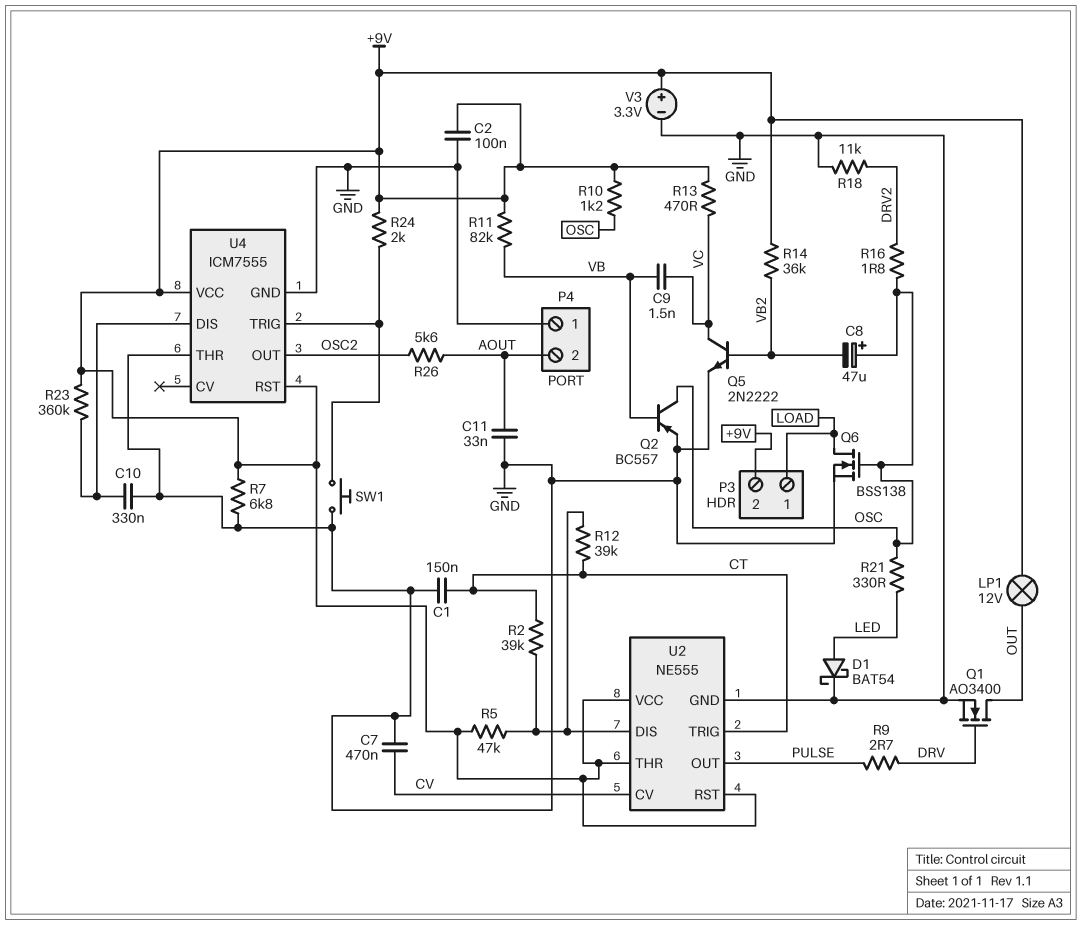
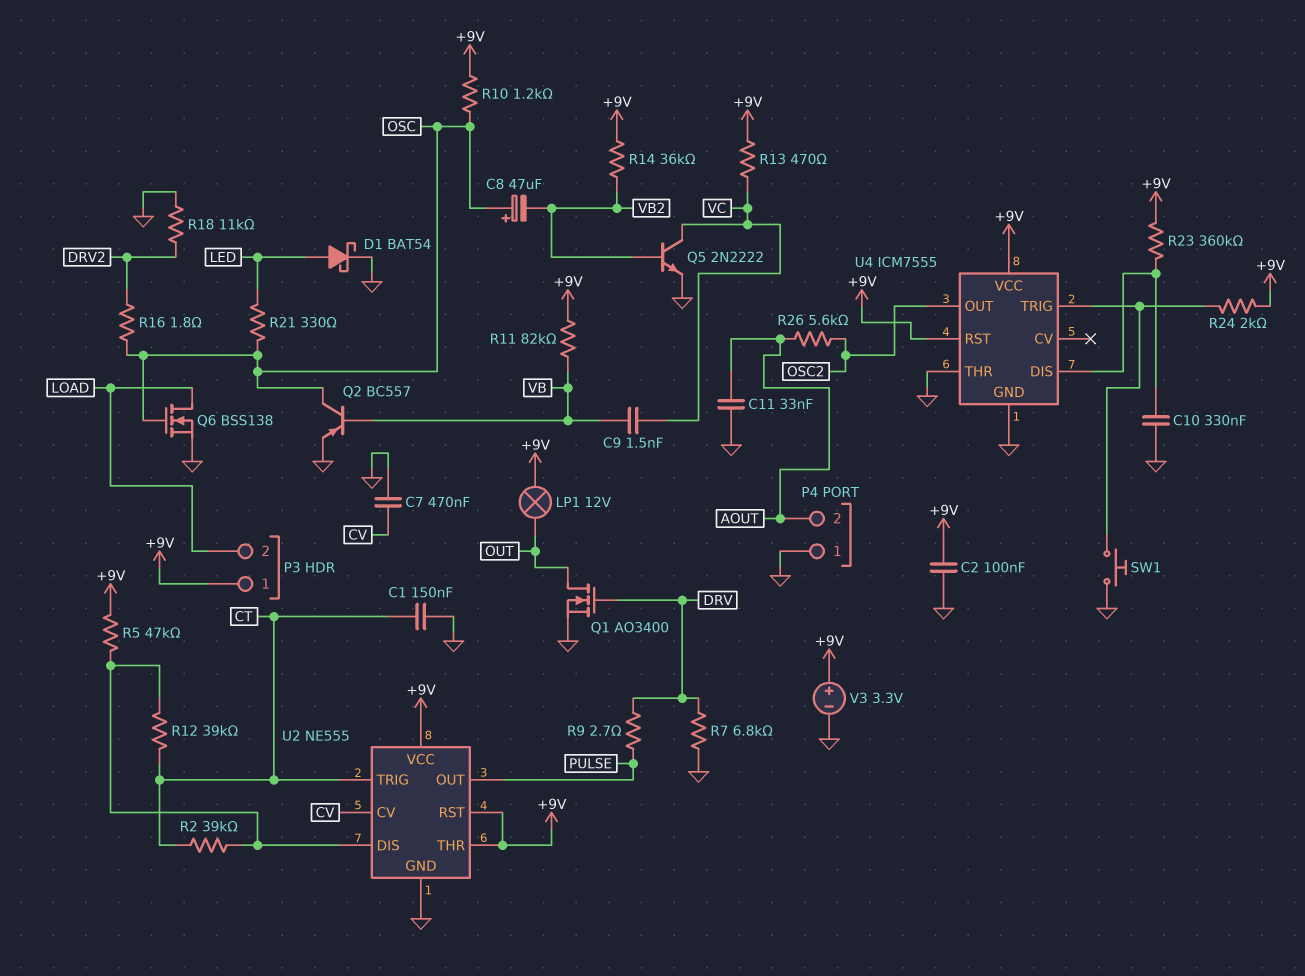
P3 pin 1: LOAD -> +9V
P3 pin 2: +9V -> LOAD
R7: 6.8k (+9V, GND) -> 6.8k (DRV, GND)

